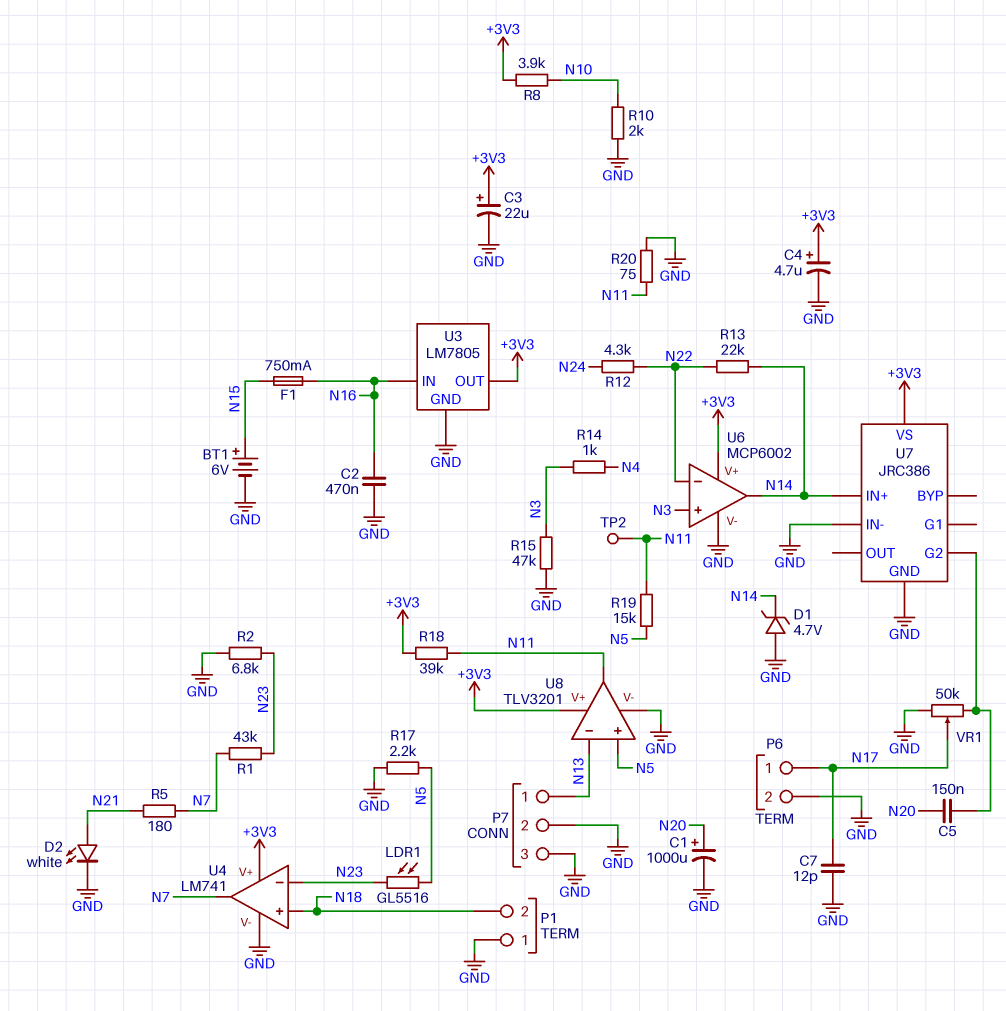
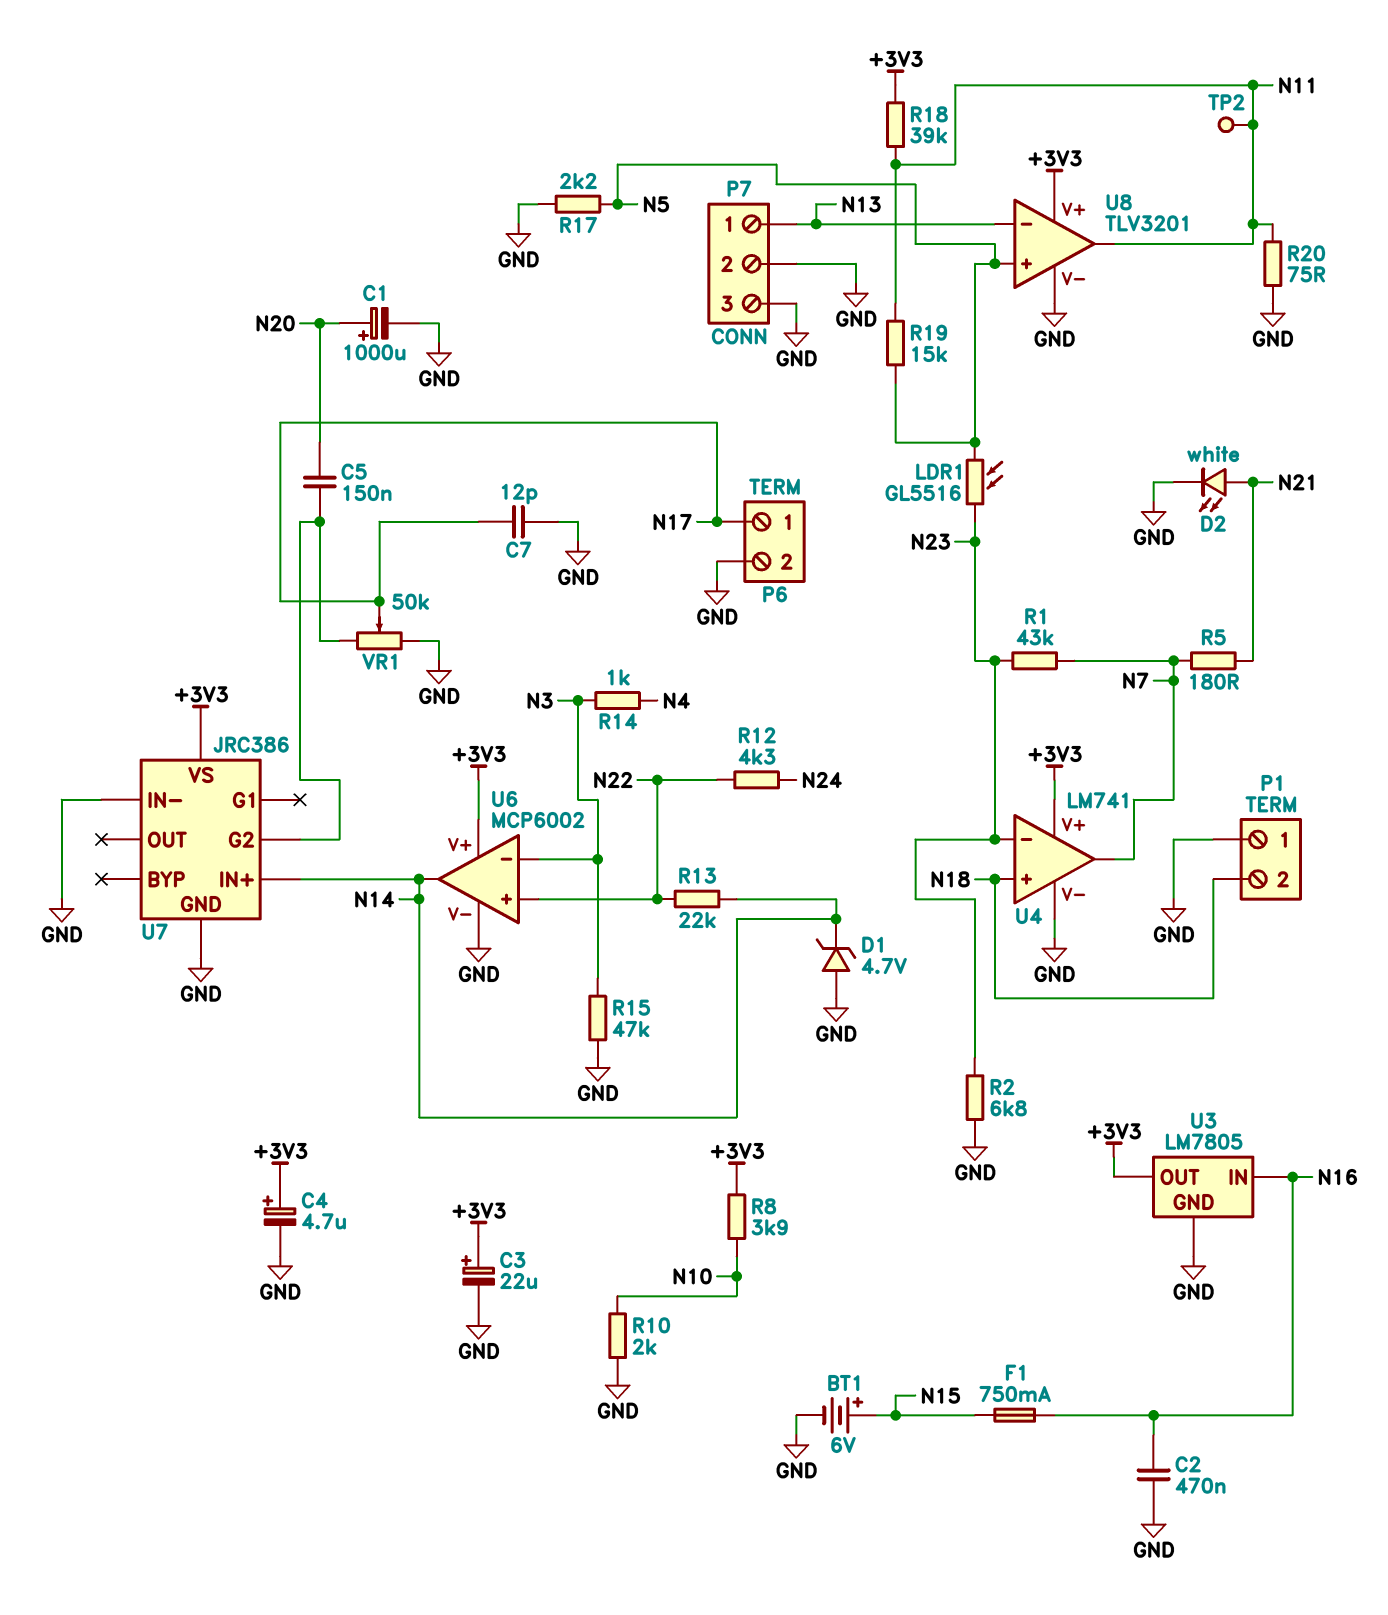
U6 pin in+: N3 -> N22
U6 pin in-: N22 -> N3

